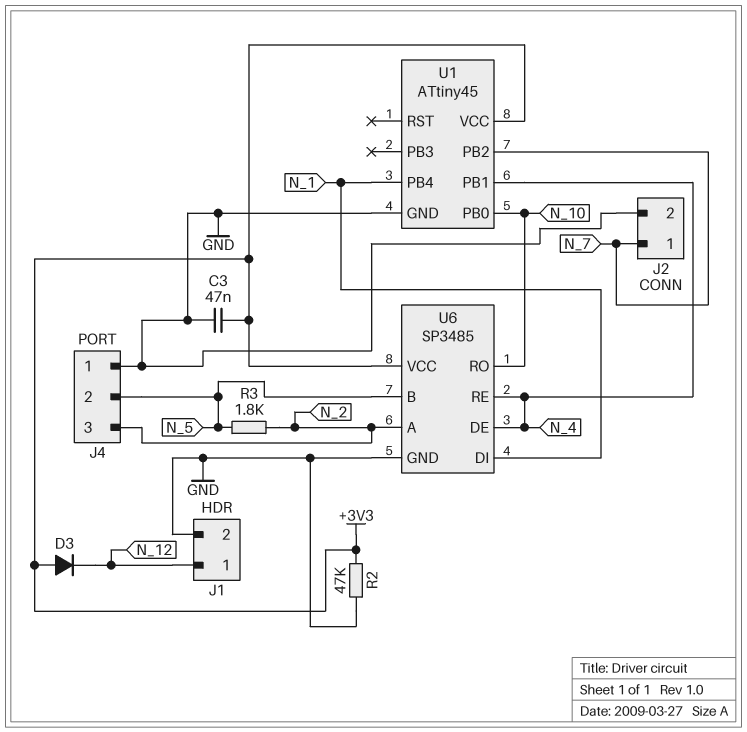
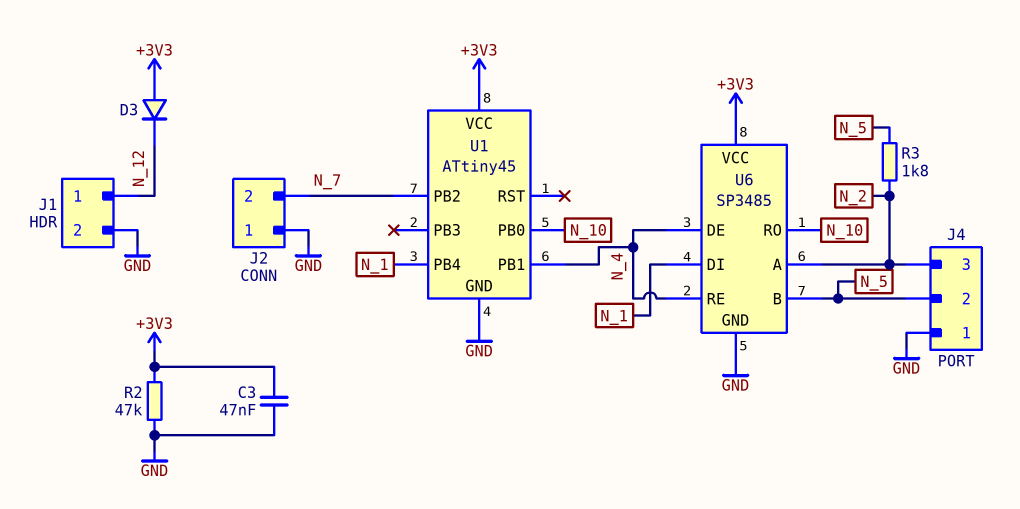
J2 pin 1: N_7 -> GND
J2 pin 2: GND -> N_7

